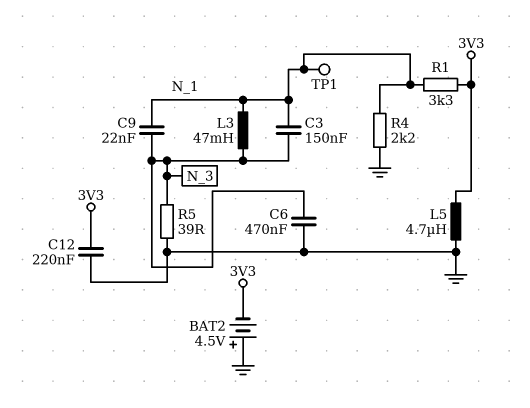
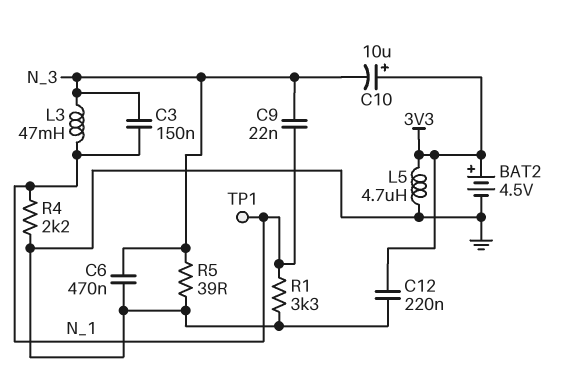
BAT2: 4.5V (plus GND, minus 3V3) -> 4.5V (plus 3V3, minus GND)
C10: none -> 10uF (plus 3V3, minus N_3)
R1: 3.3k (3V3, N_1) -> 3.3k (GND, N_1)

